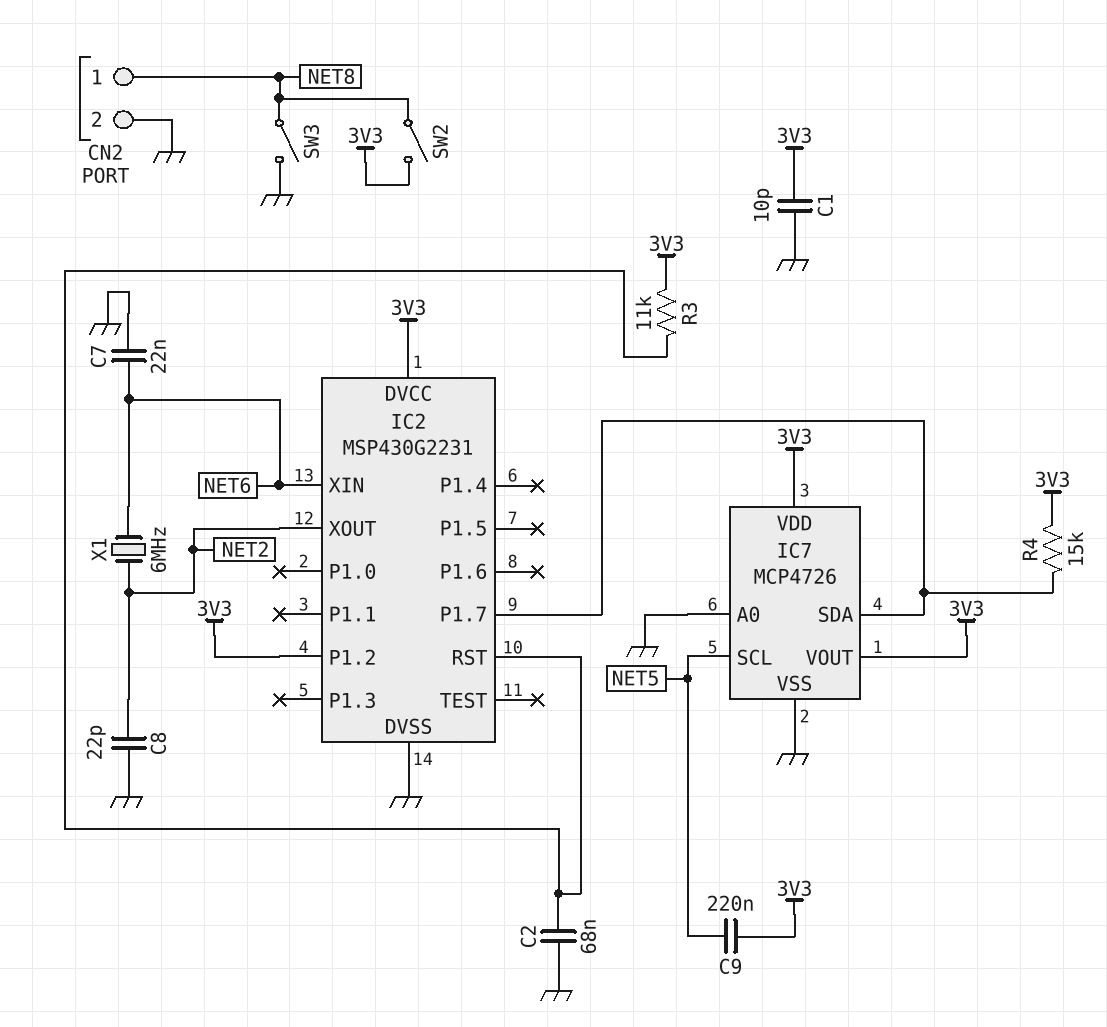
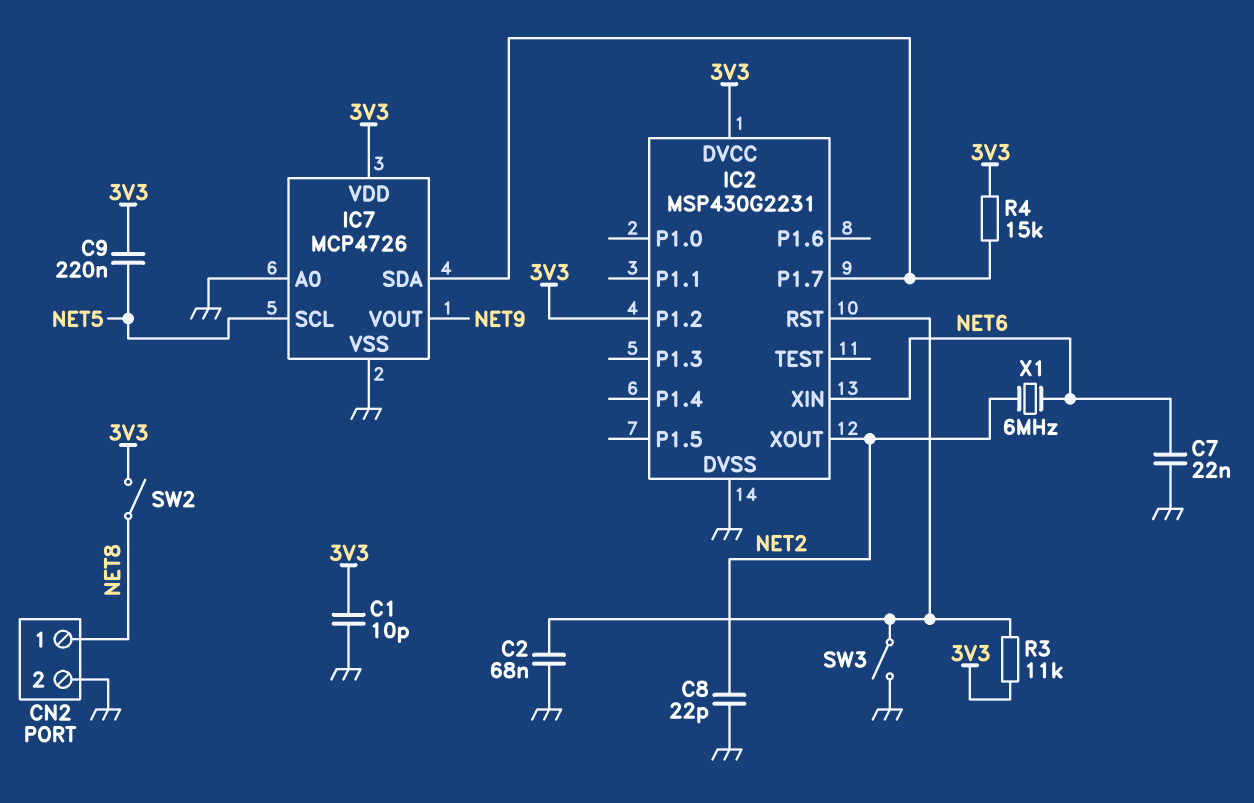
IC7 pin VOUT: 3V3 -> NET9
SW3: switch (GND, NET8) -> switch (GND, IC2/RST)

